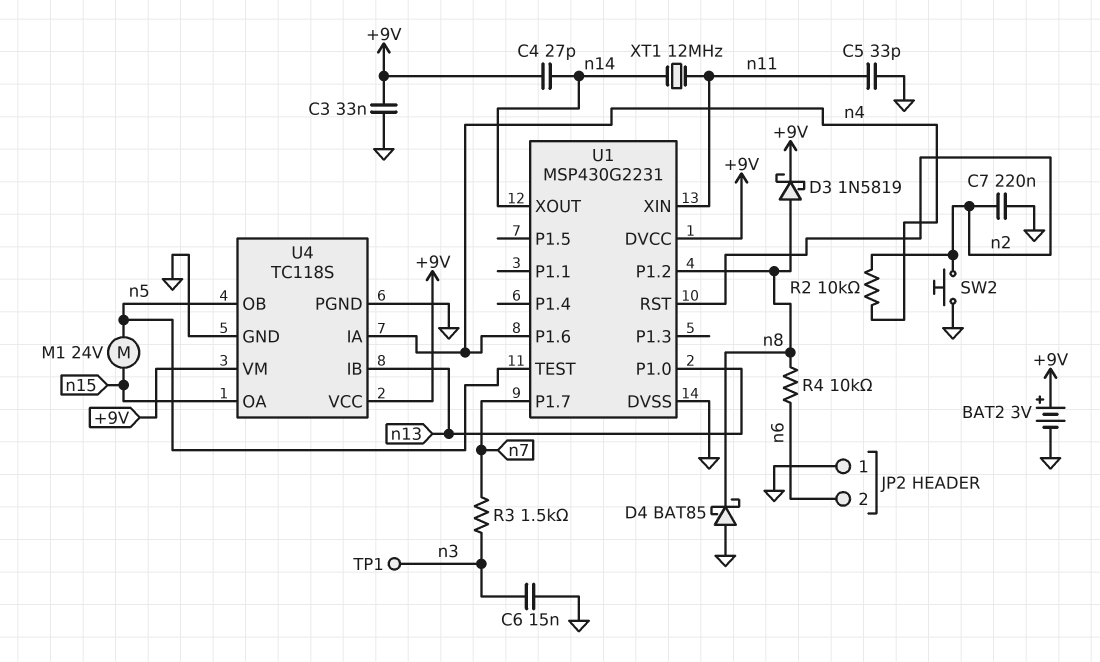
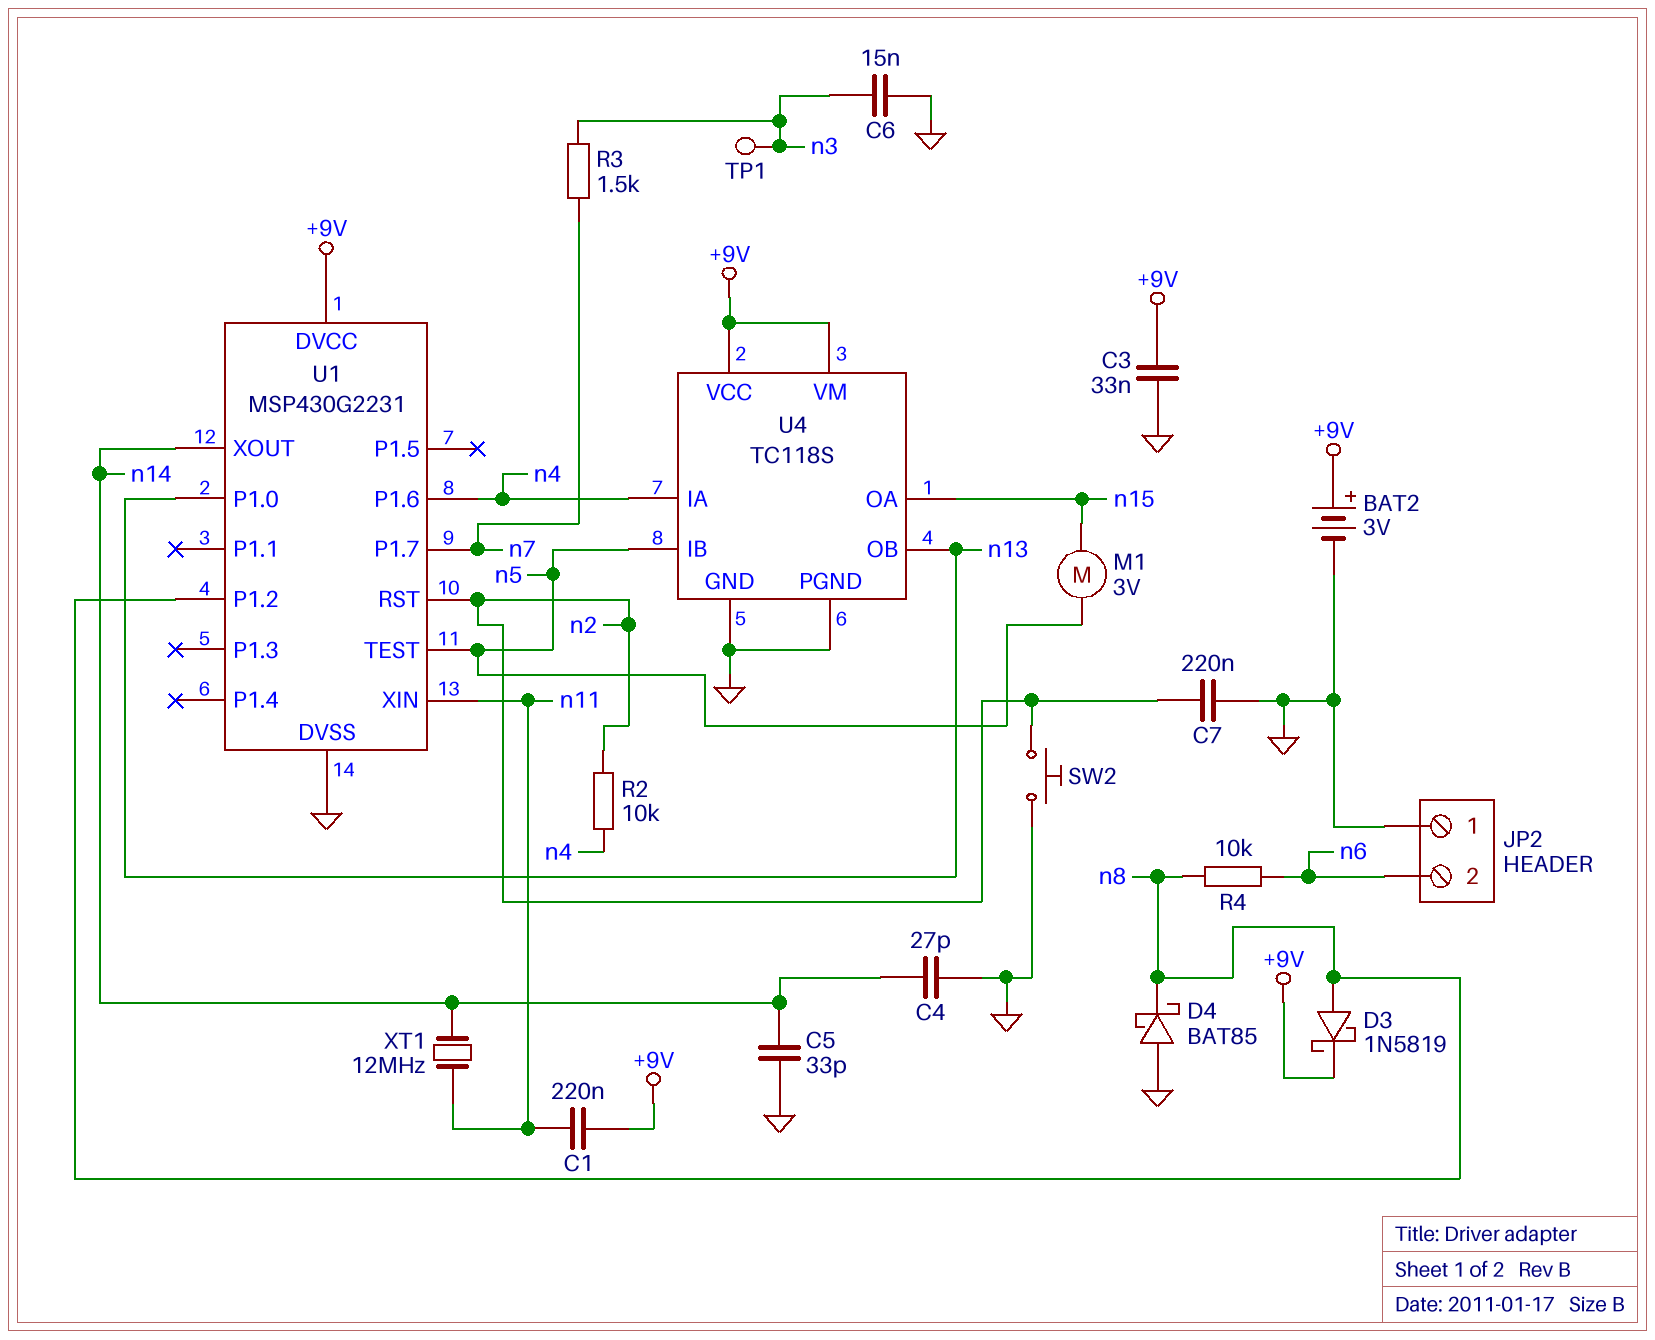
C1: none -> 220nF (+9V, n11)
C4: 27pF (+9V, n14) -> 27pF (GND, n14)
C5: 33pF (GND, n11) -> 33pF (GND, n14)
M1: motor 24V (n5, n15) -> motor 3V (n5, n15)
U4 pin IB: n13 -> n5
U4 pin OB: n5 -> n13

